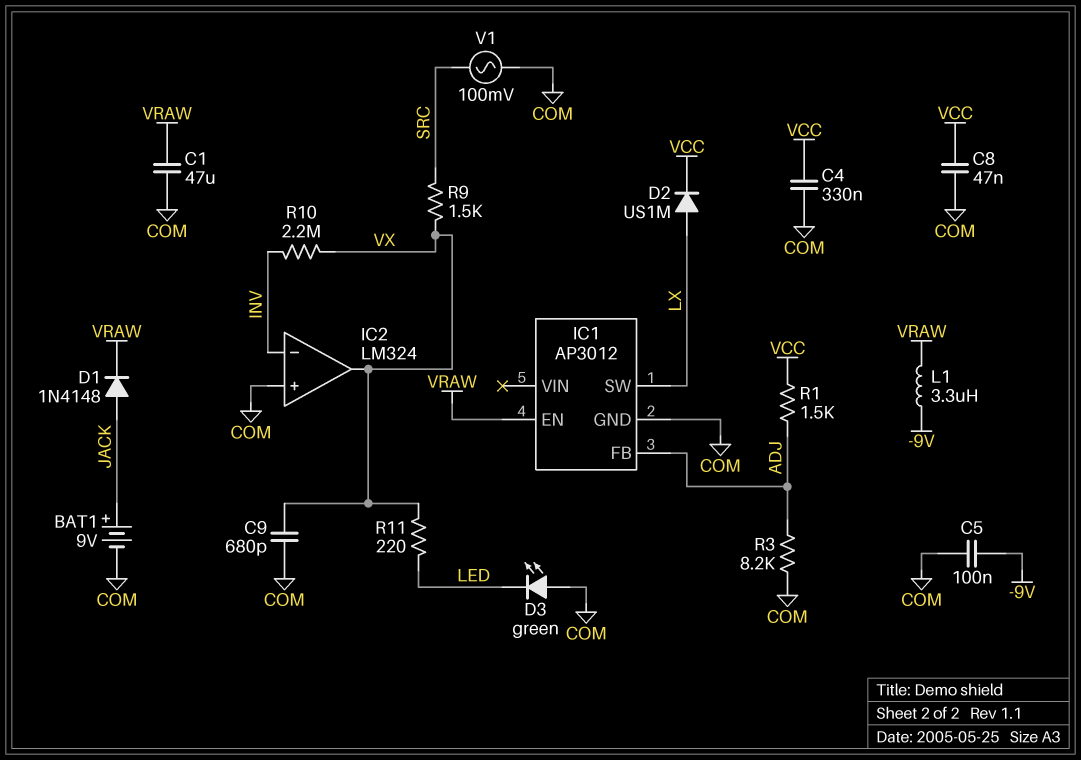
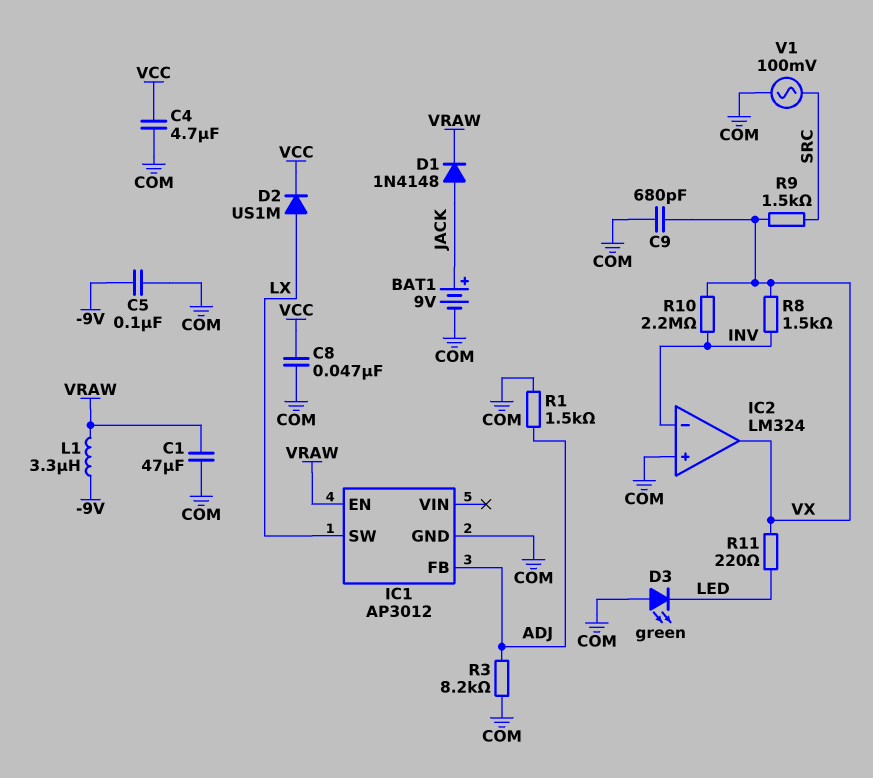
C4: 330nF (COM, VCC) -> 4.7uF (COM, VCC)
R1: 1.5k (ADJ, VCC) -> 1.5k (ADJ, COM)
R8: none -> 1.5k (INV, VX)

